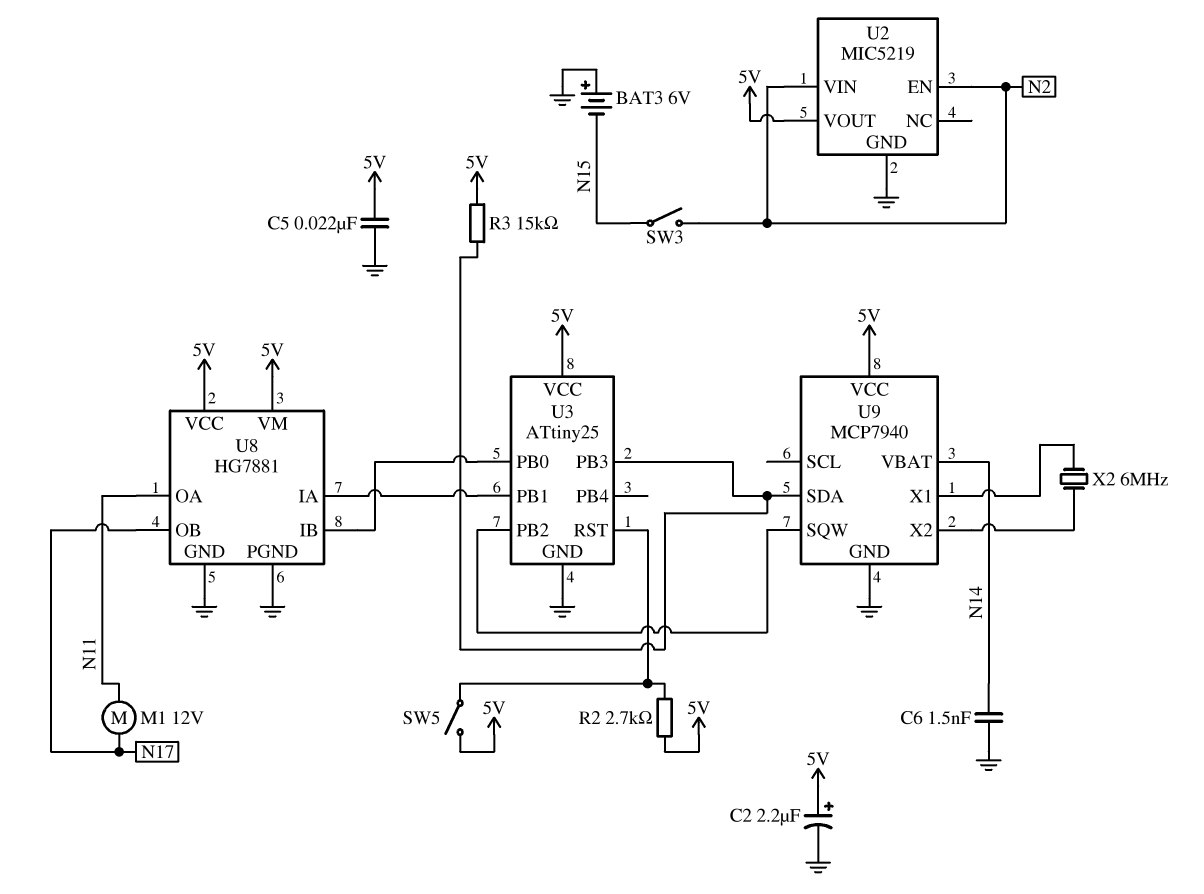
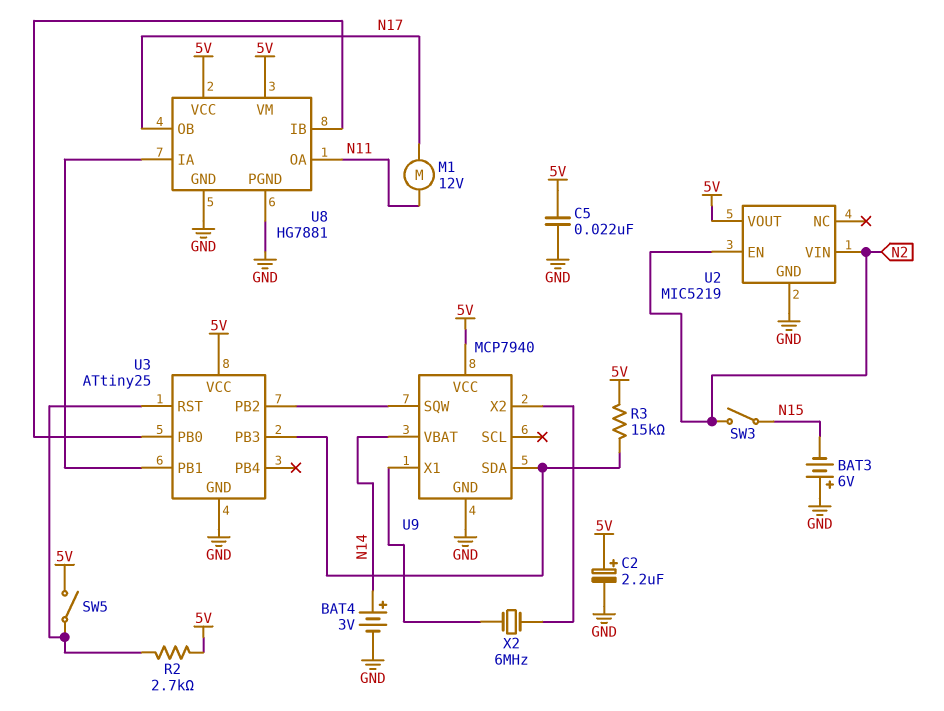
BAT4: none -> 3V (plus N14, minus GND)
C6: 1.5nF (GND, N14) -> none

